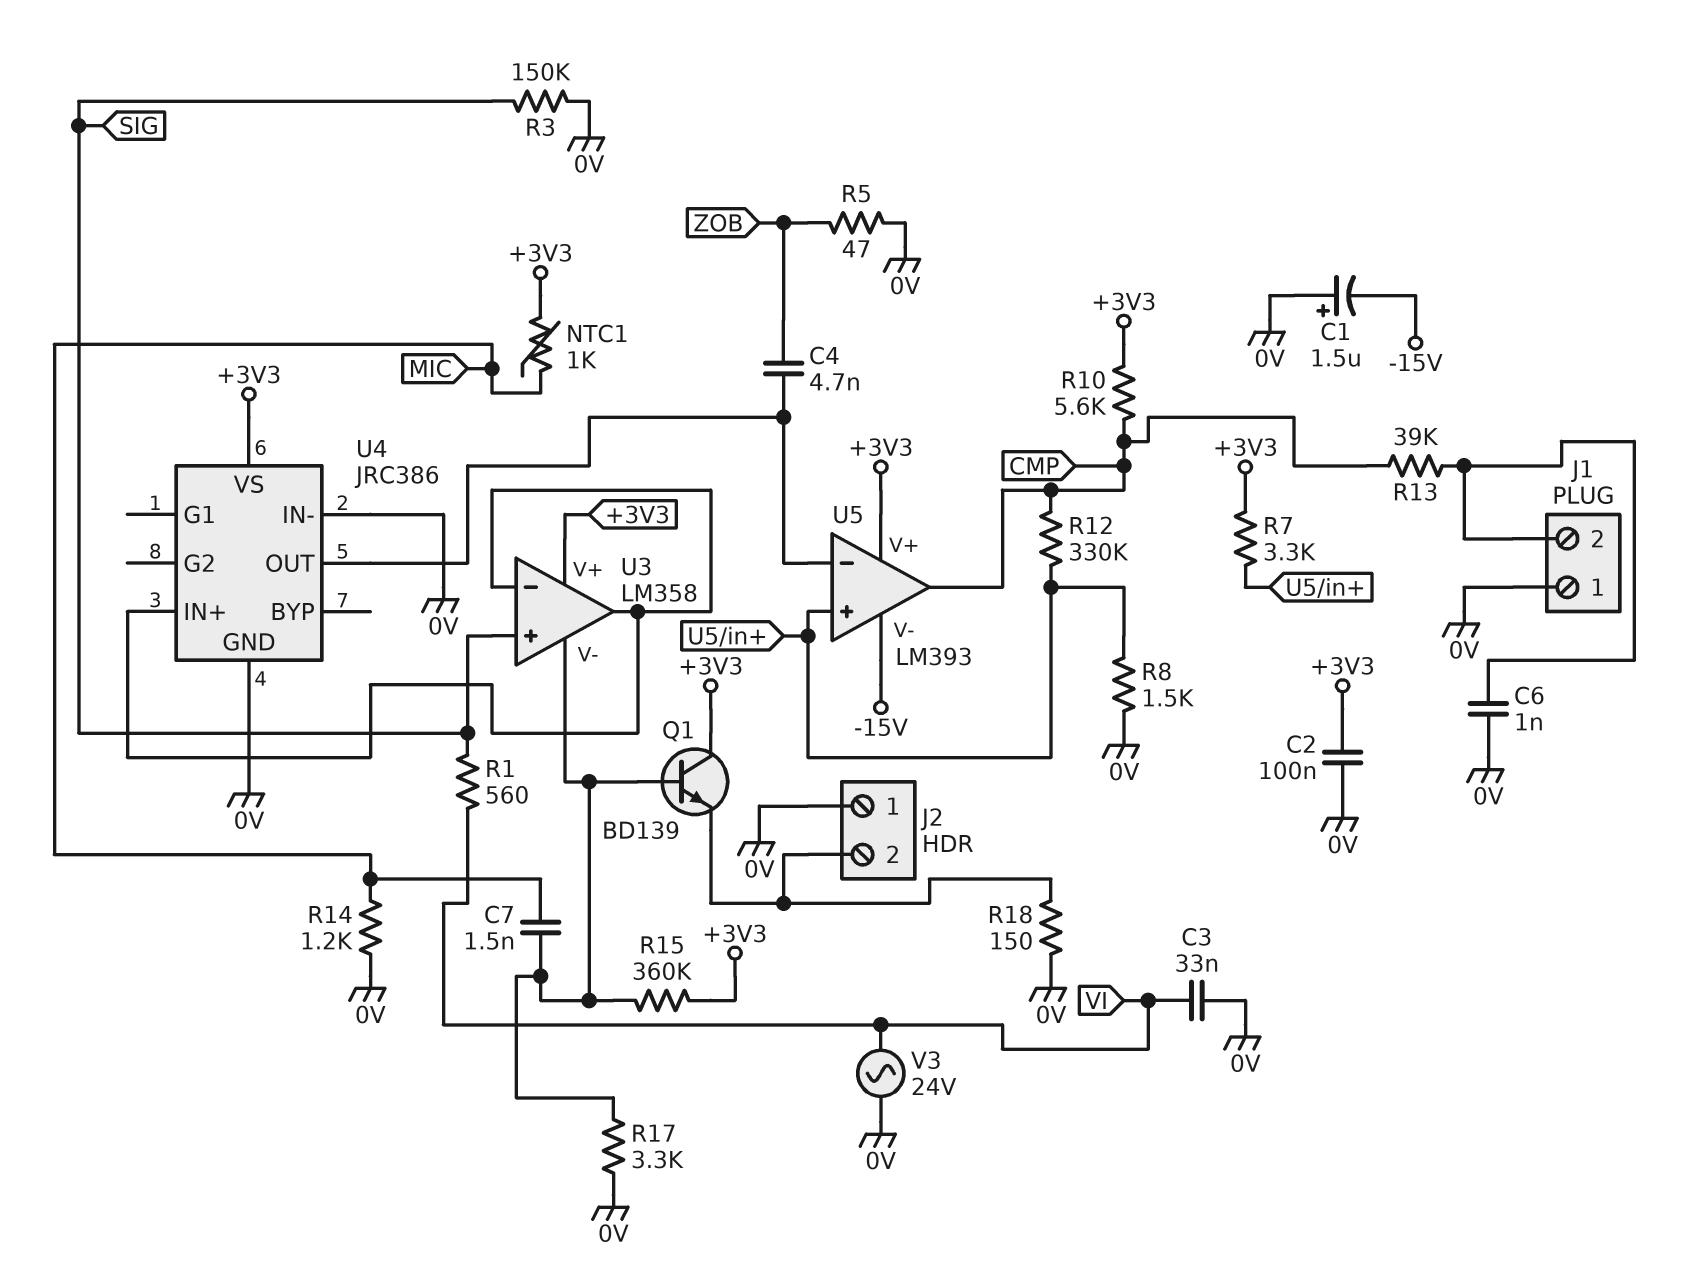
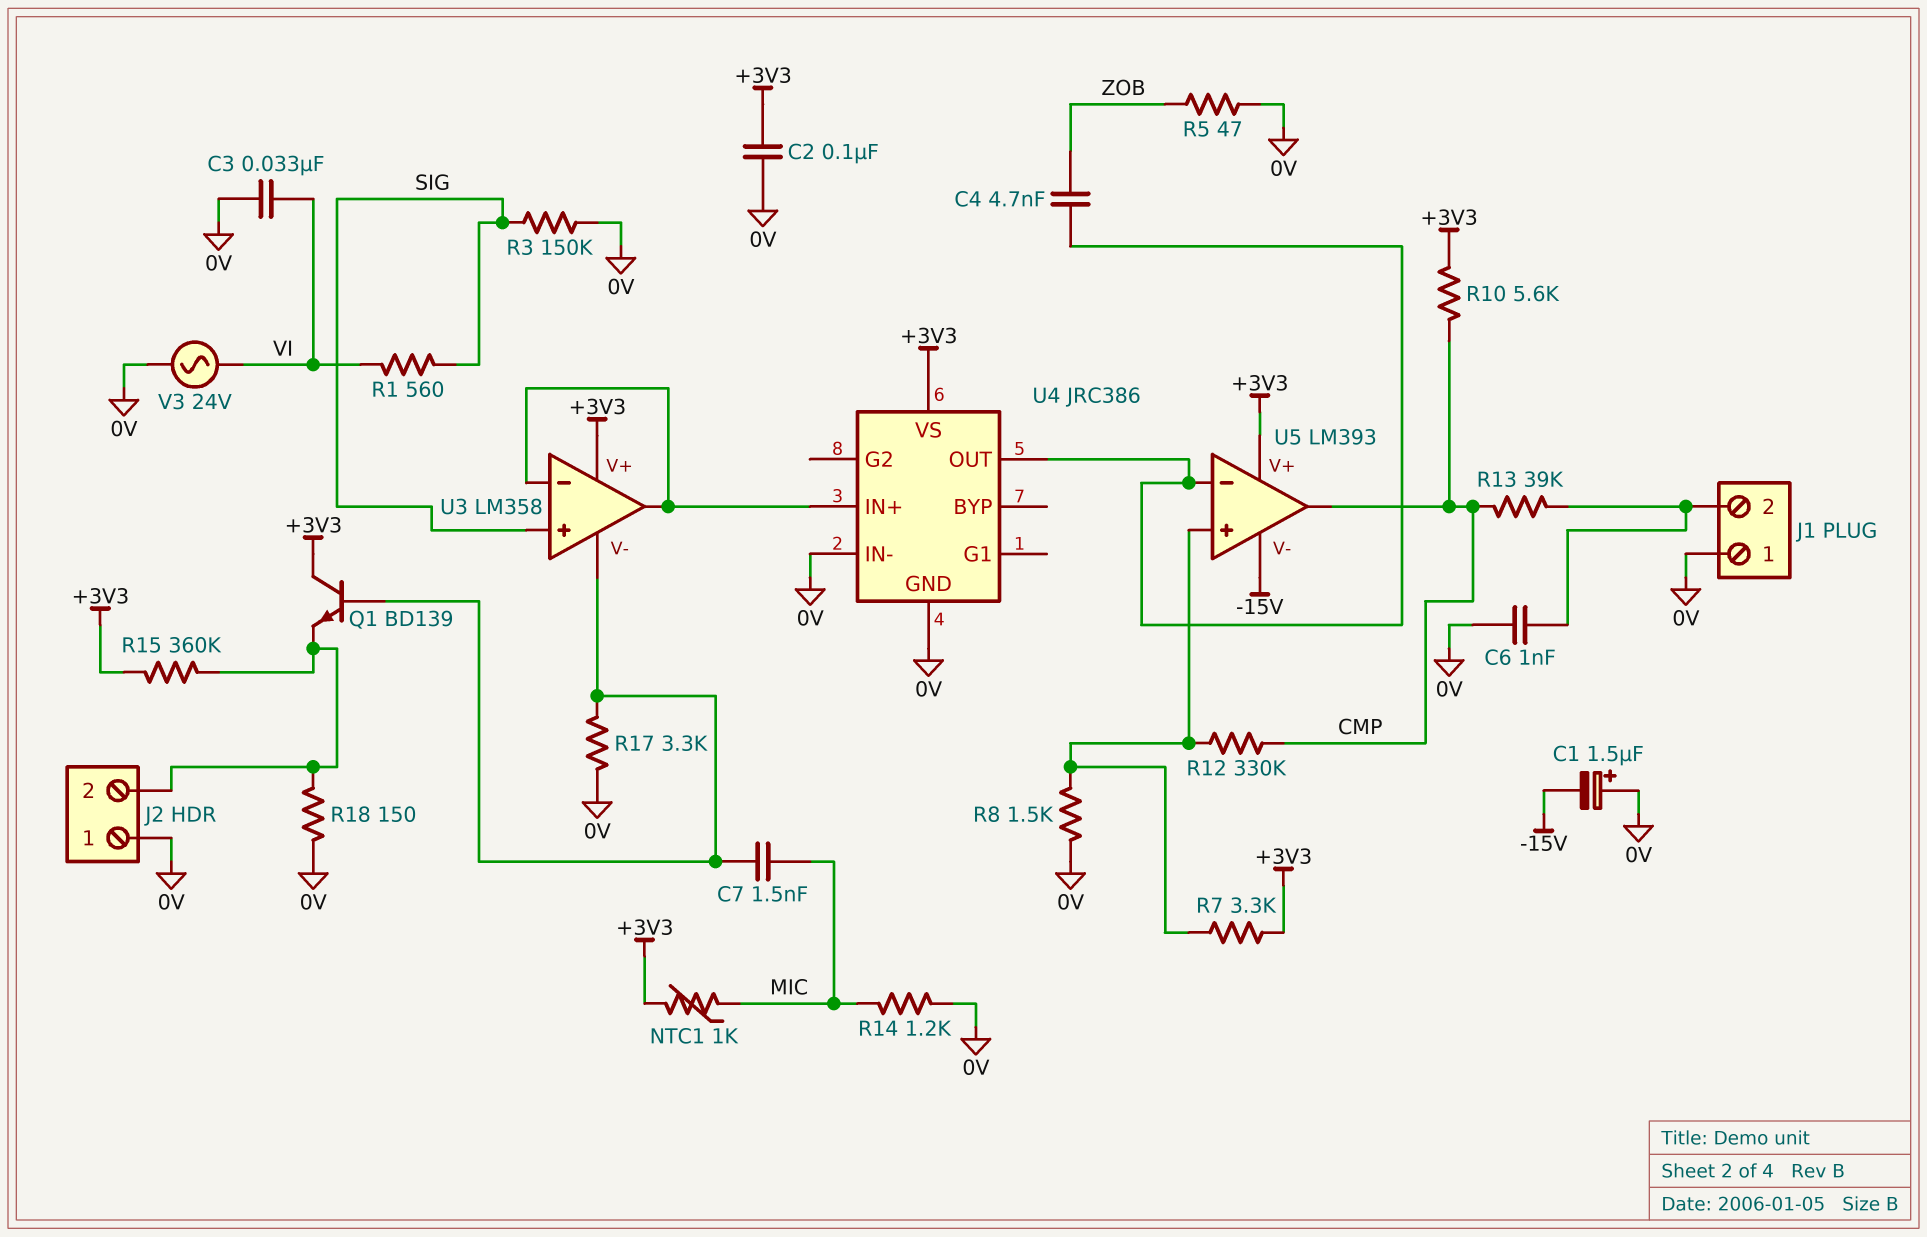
R15: 360k (+3V3, U3/V-) -> 360k (+3V3, J2/2)

